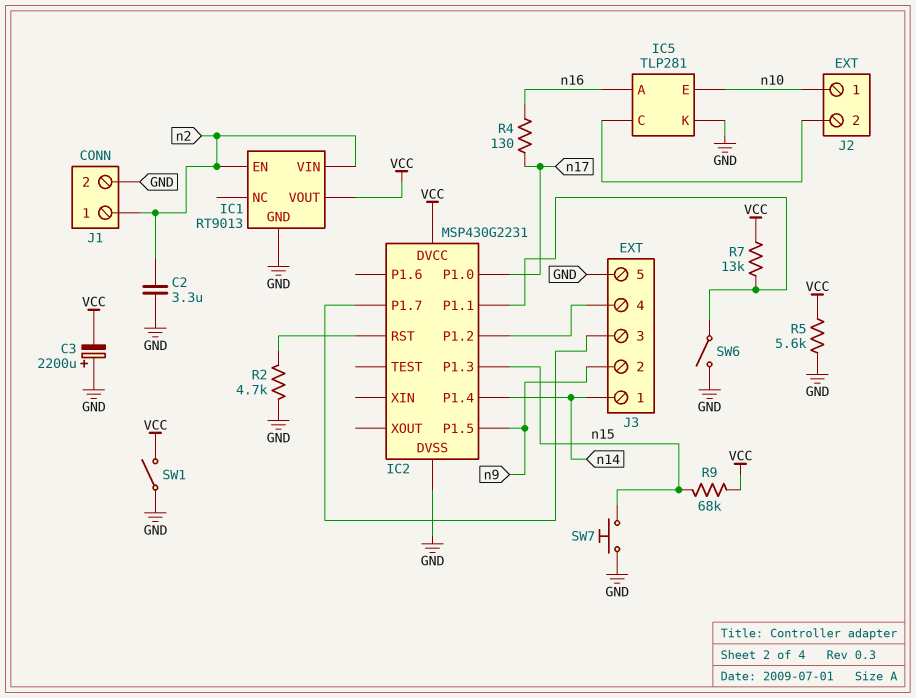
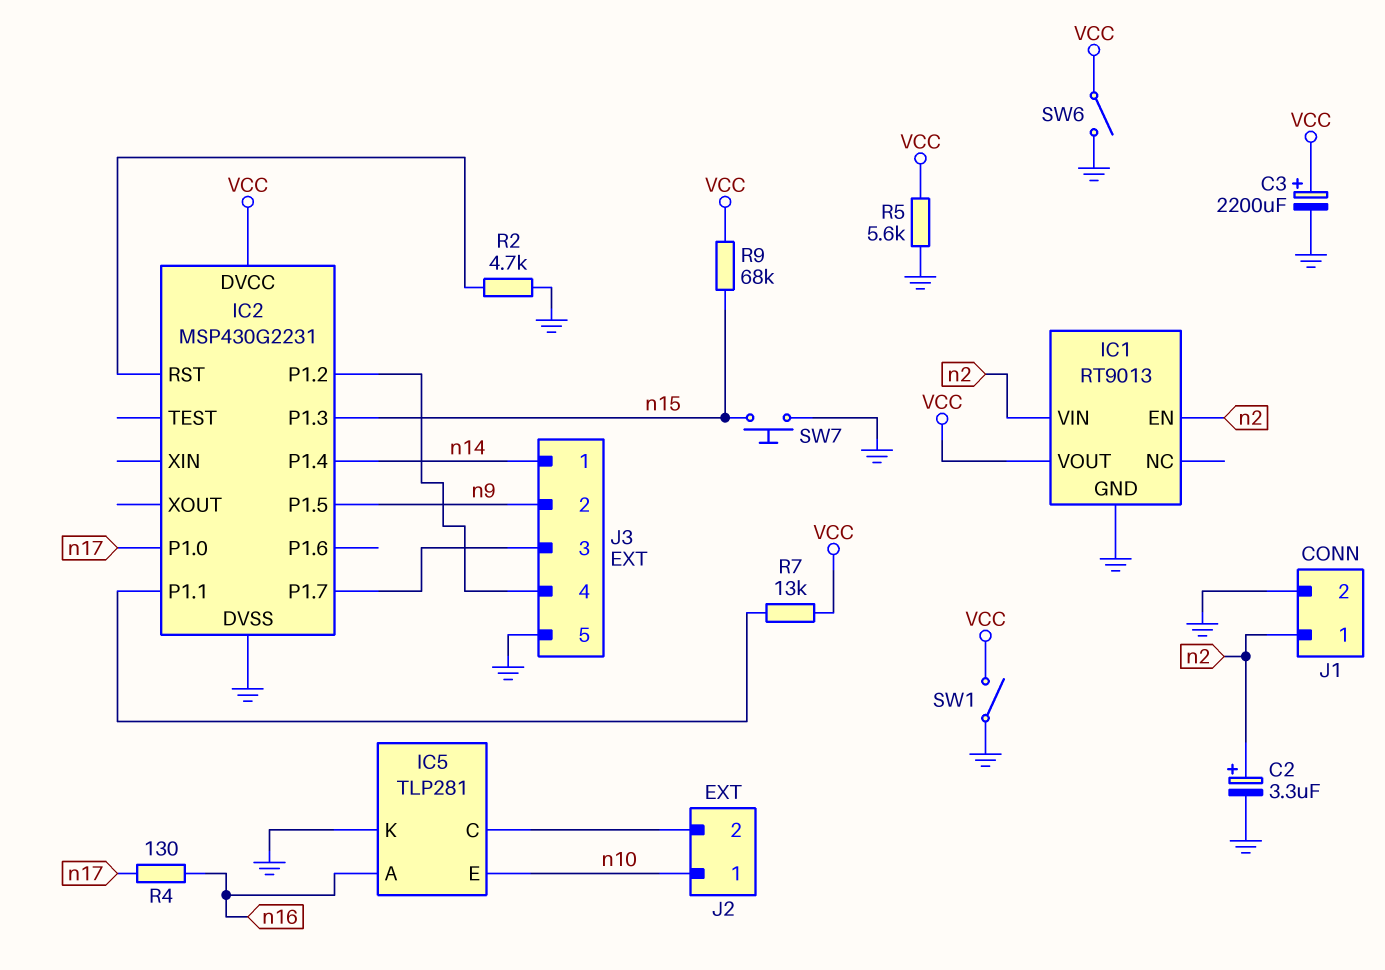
C2: 3.3uF (GND, n2) -> 3.3uF (plus n2, minus GND)
C3: 2200uF (plus GND, minus VCC) -> 2200uF (plus VCC, minus GND)
SW6: switch (GND, IC2/P1.1) -> switch (GND, VCC)

